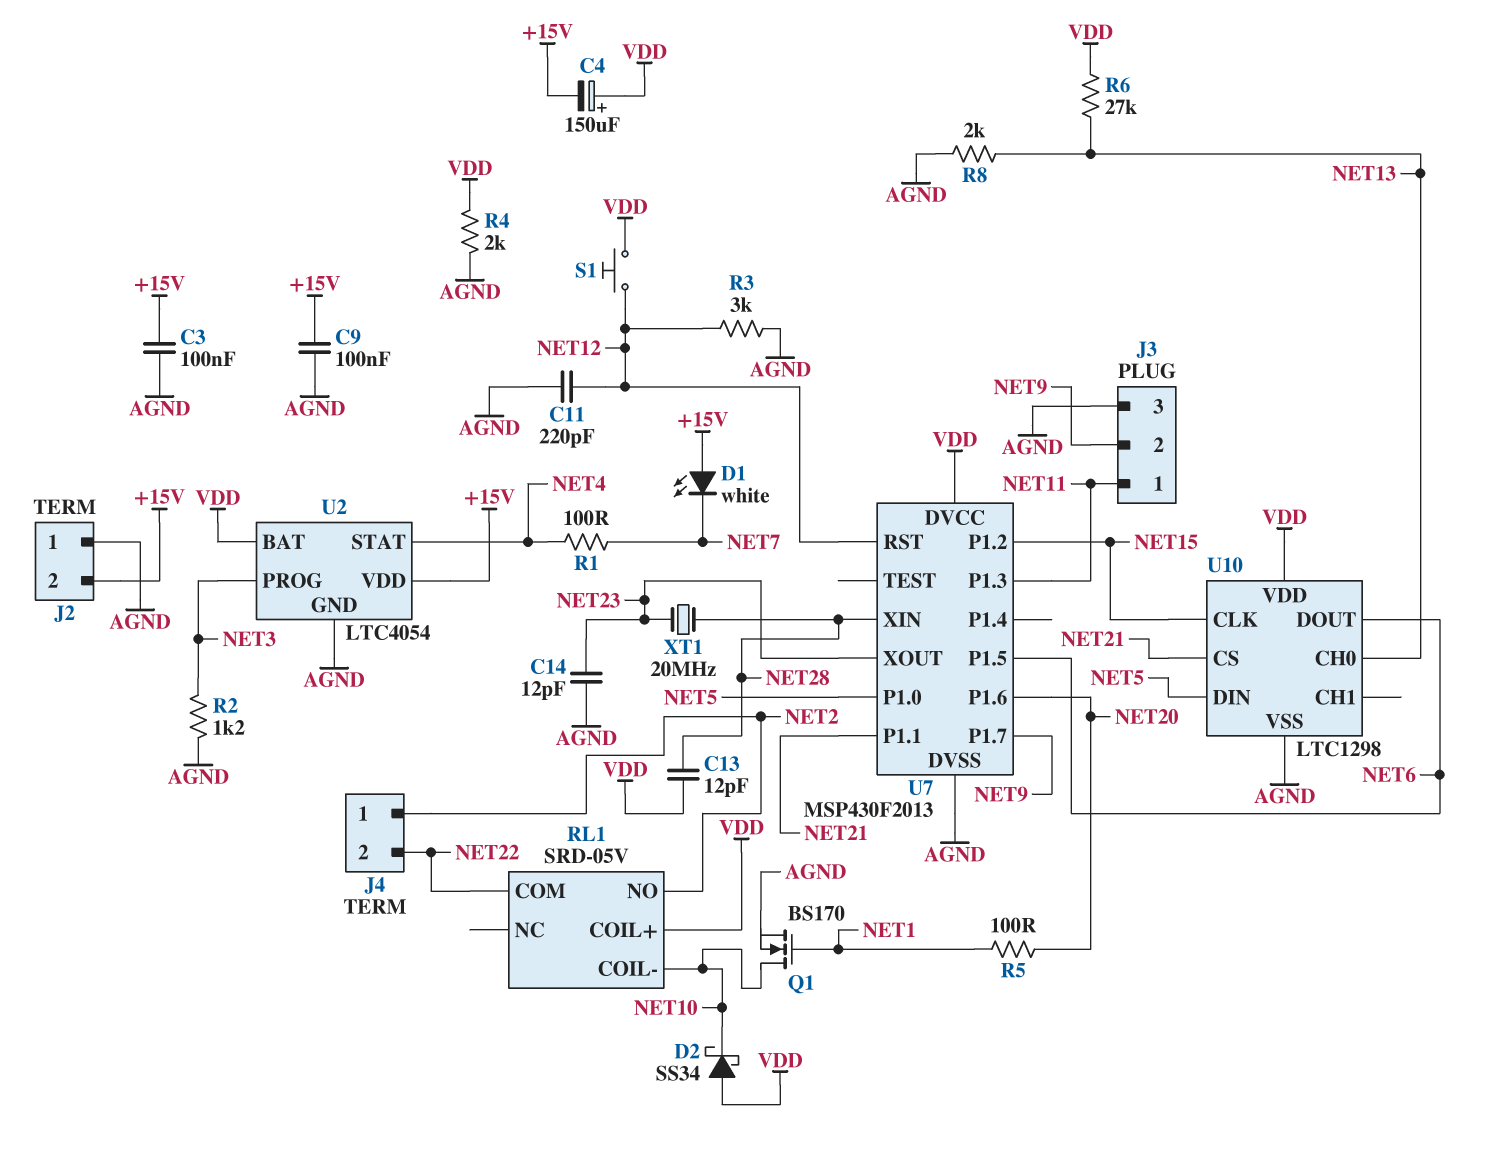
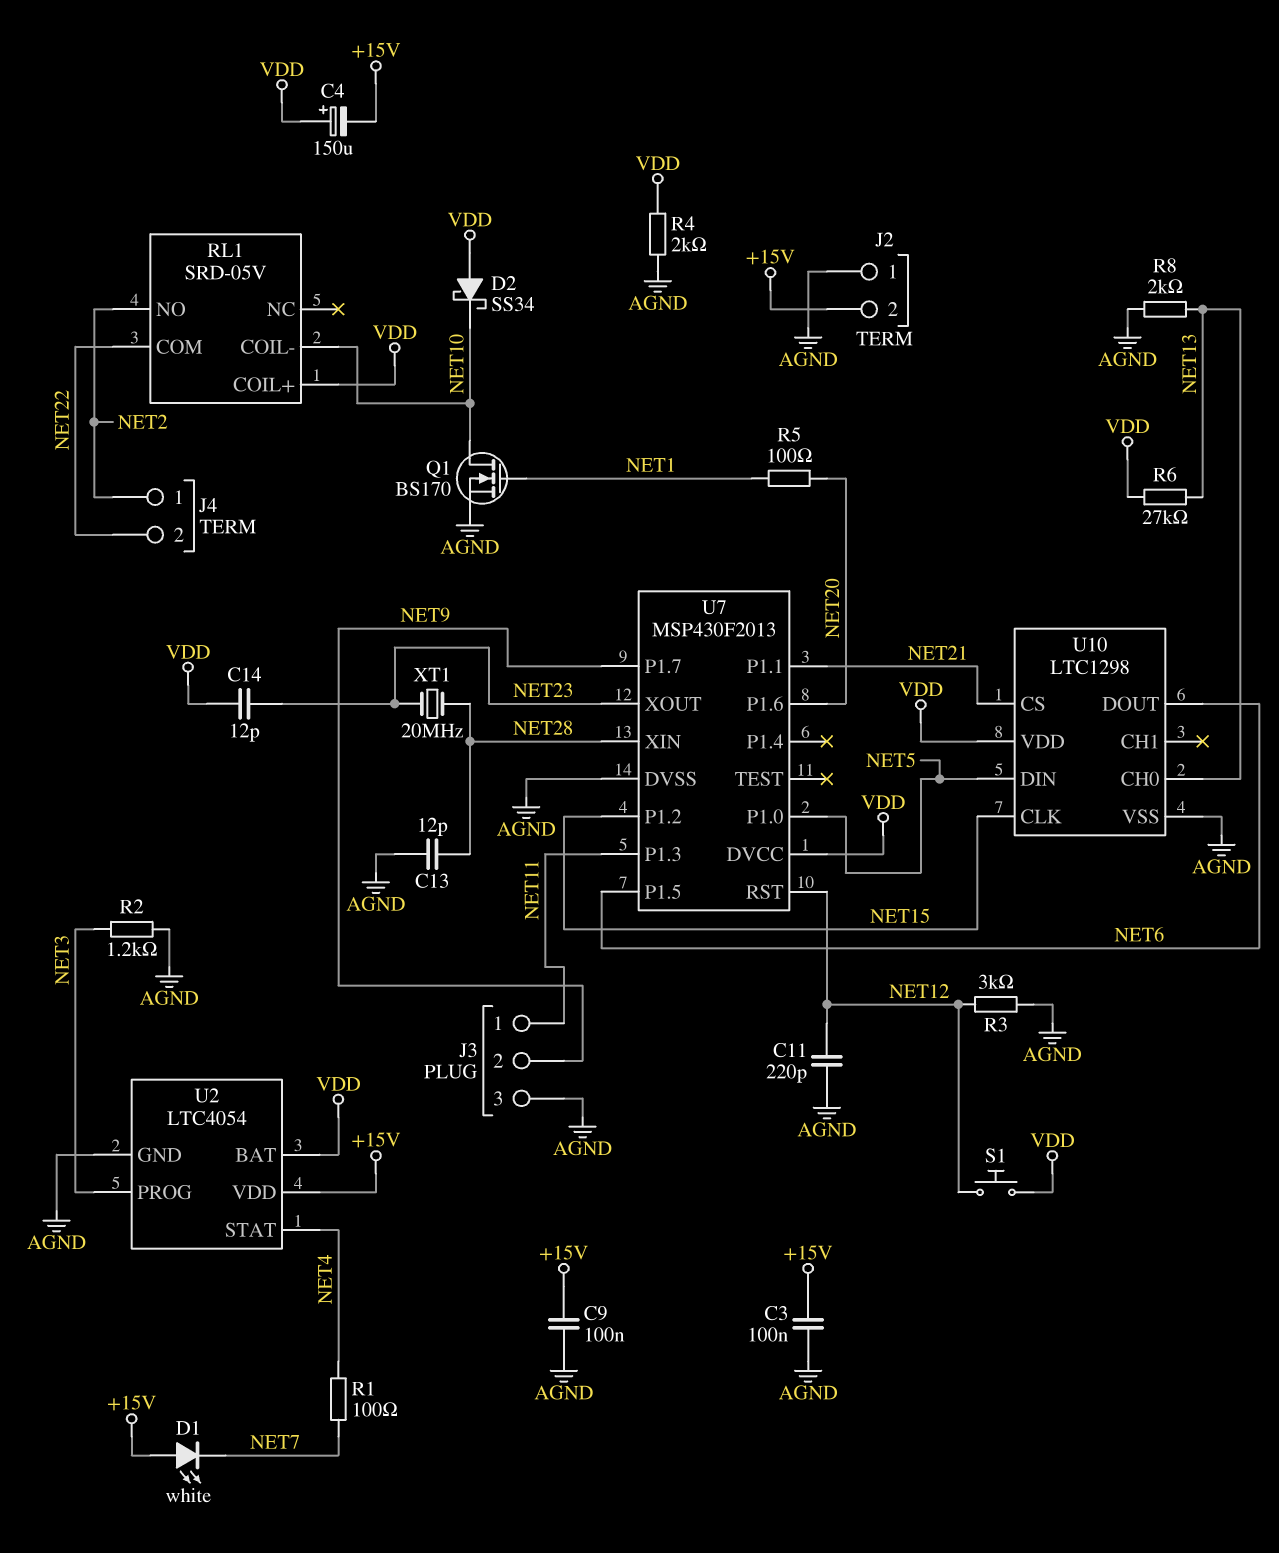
C13: 12pF (NET28, VDD) -> 12pF (AGND, NET28)
C14: 12pF (AGND, NET23) -> 12pF (NET23, VDD)

